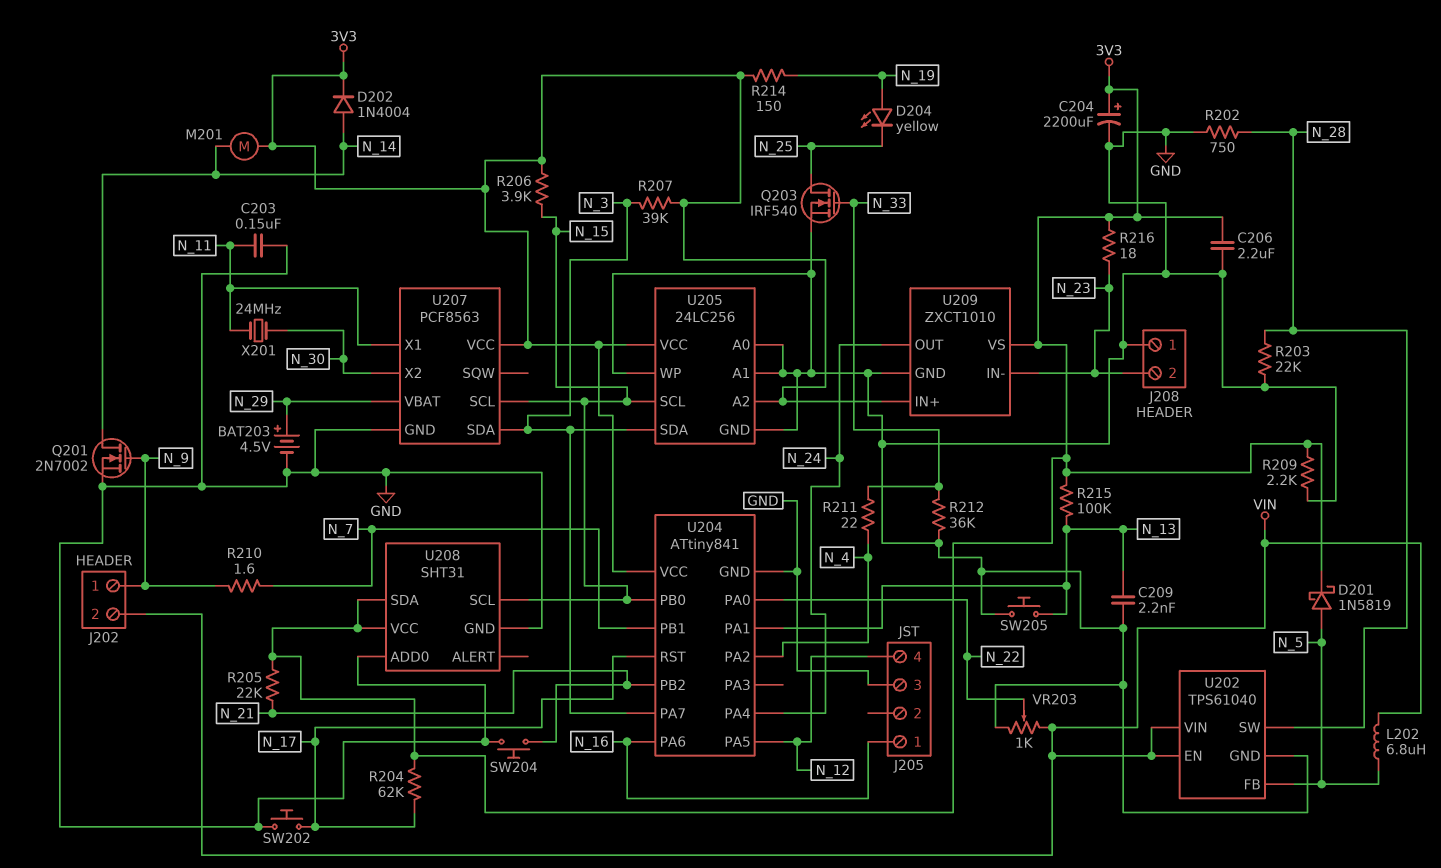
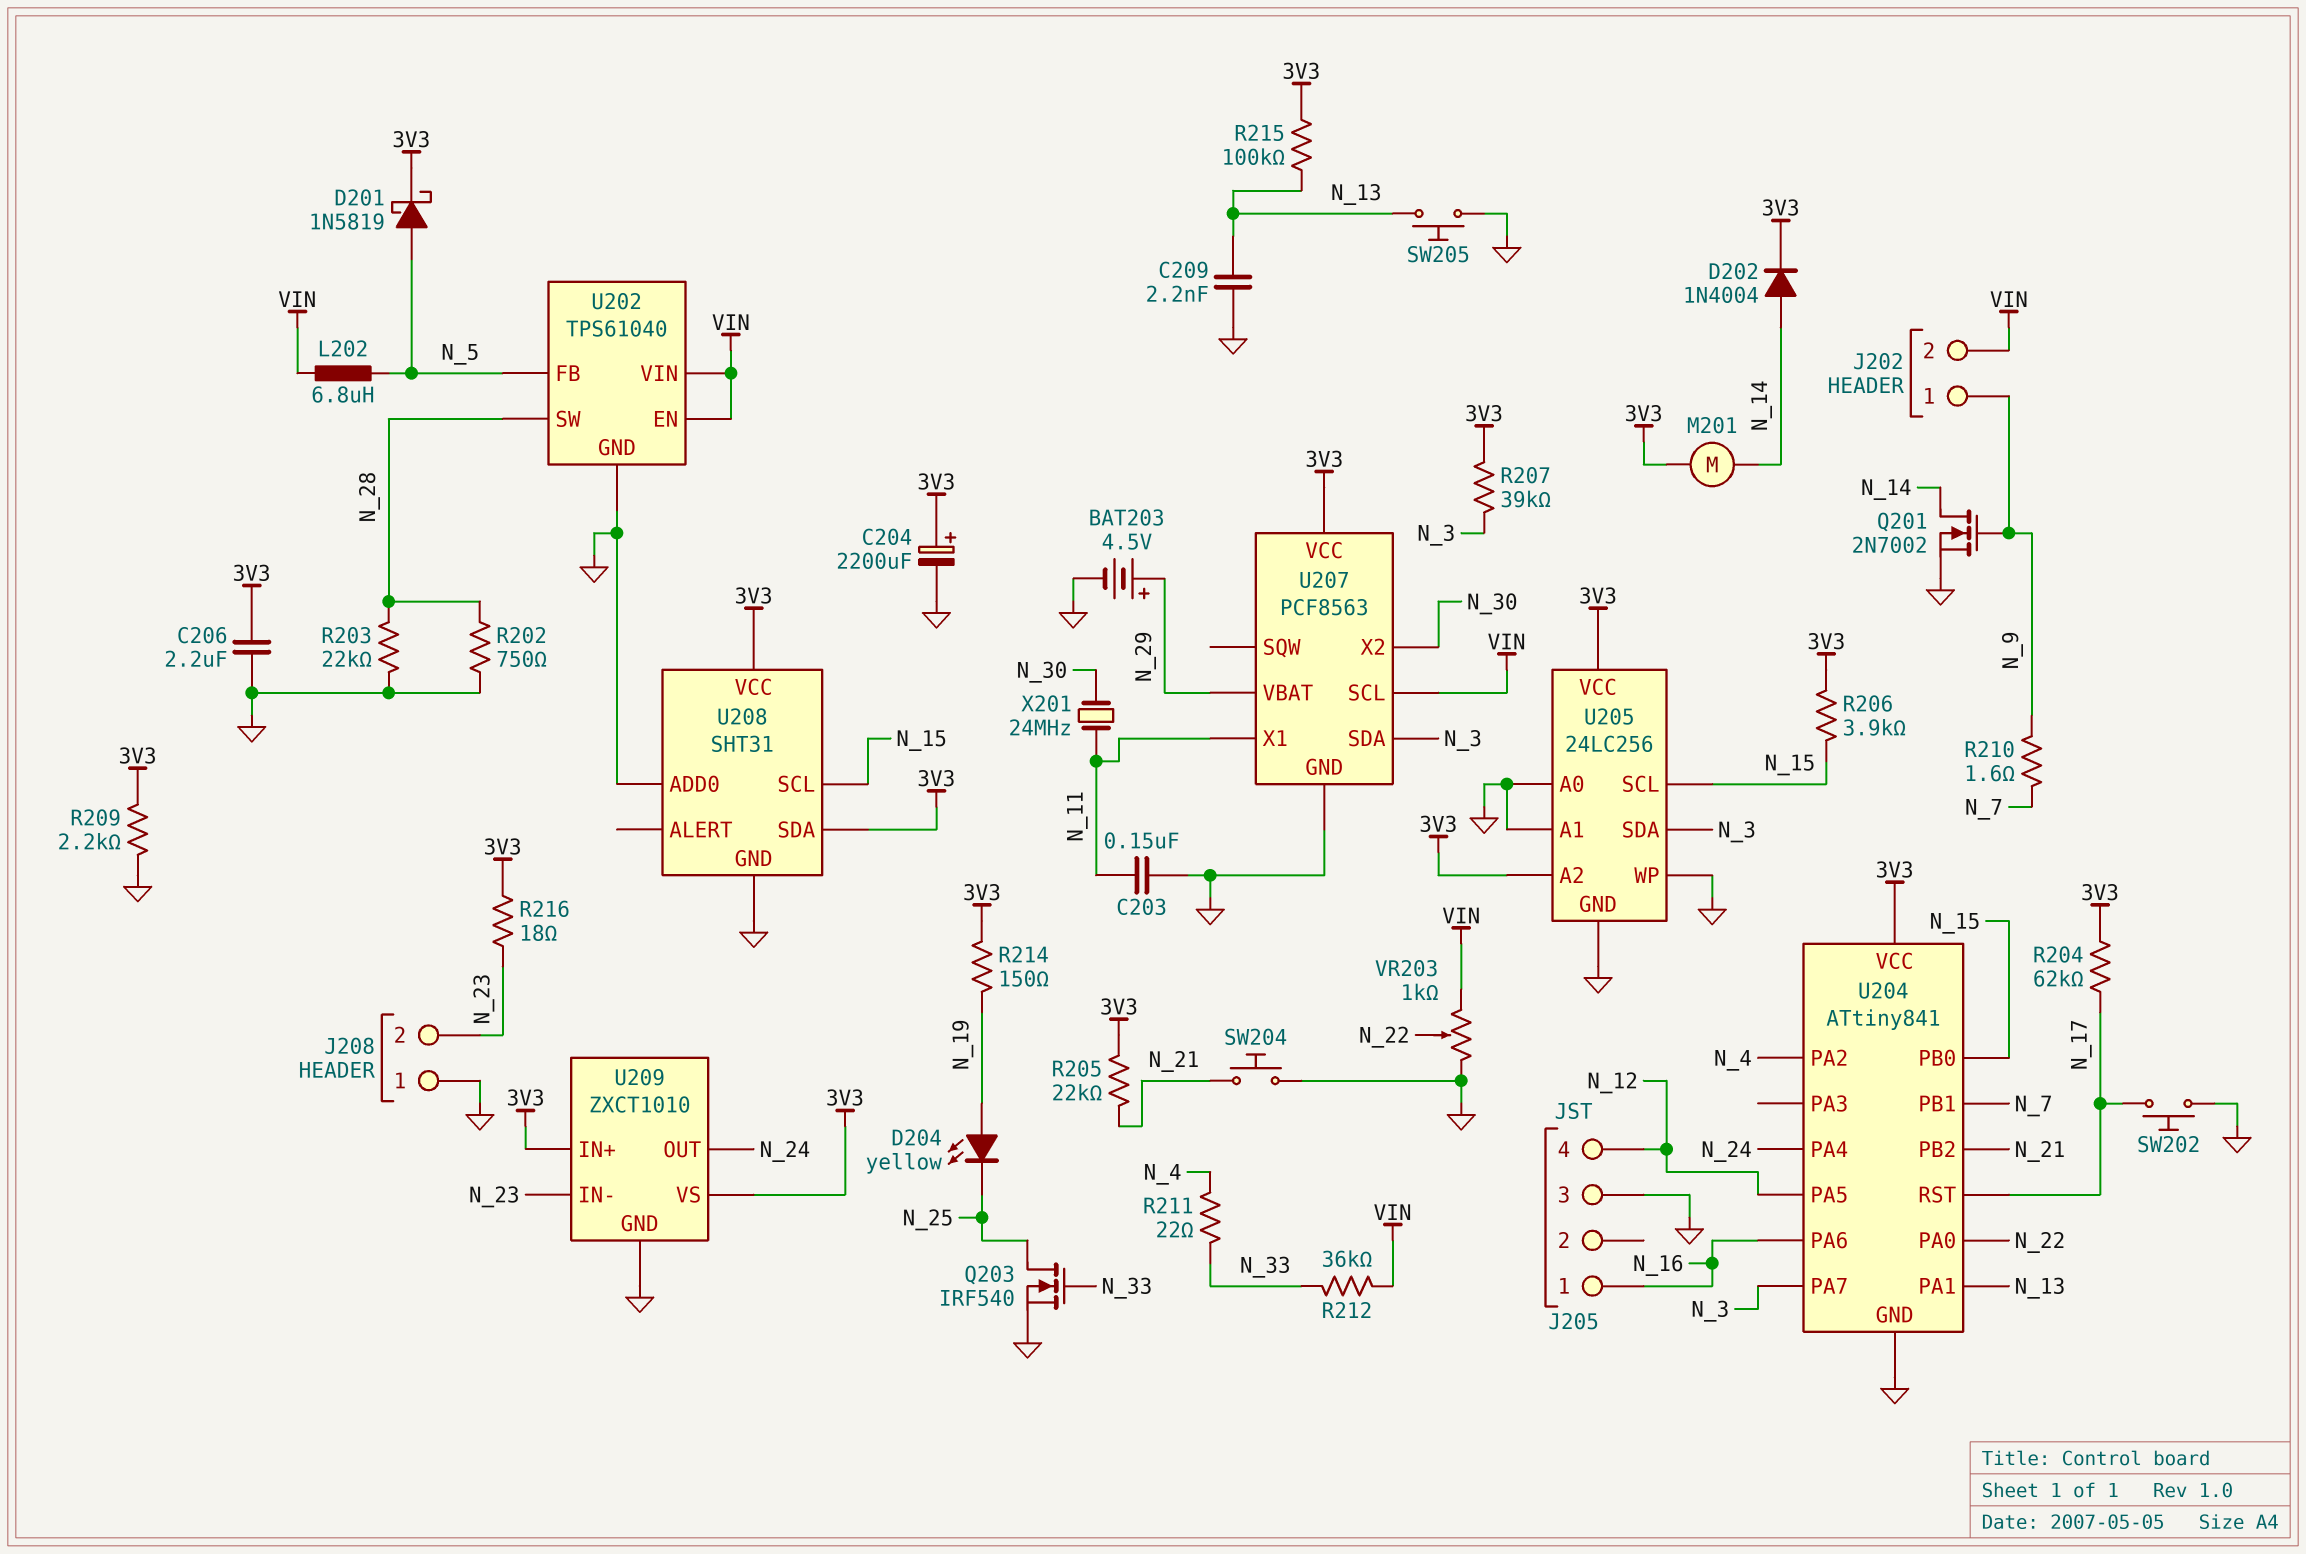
R212: 36k (GND, N_33) -> 36k (N_33, VIN)
U207 pin SCL: N_15 -> VIN

